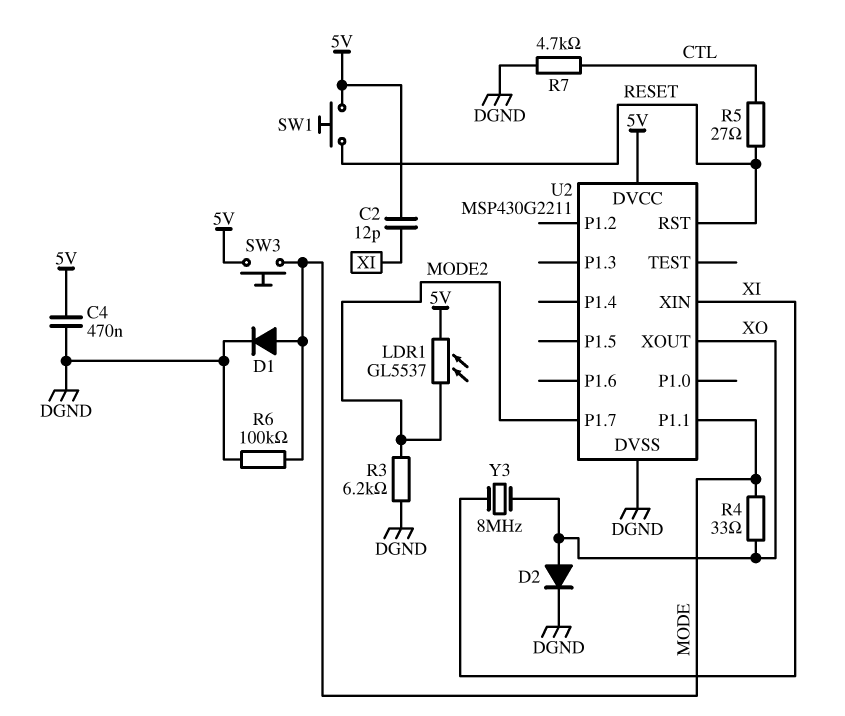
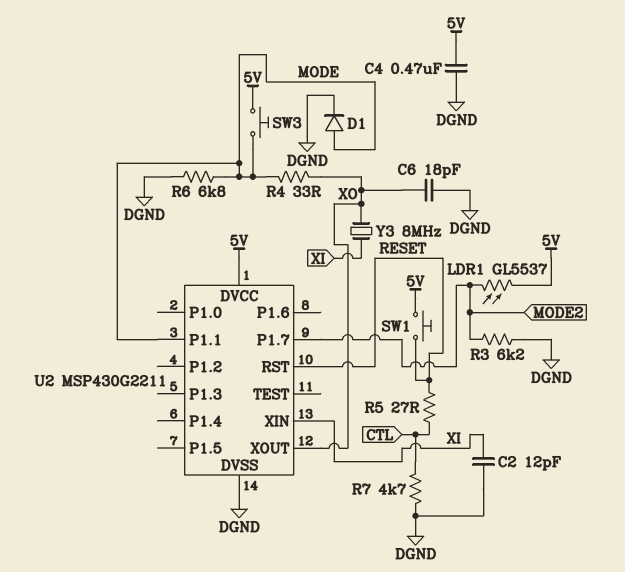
C2: 12pF (5V, XI) -> 12pF (DGND, XI)
C6: none -> 18pF (DGND, XO)
D2: diode (A XO, K DGND) -> none
R6: 100k (DGND, MODE) -> 6.8k (DGND, MODE)

